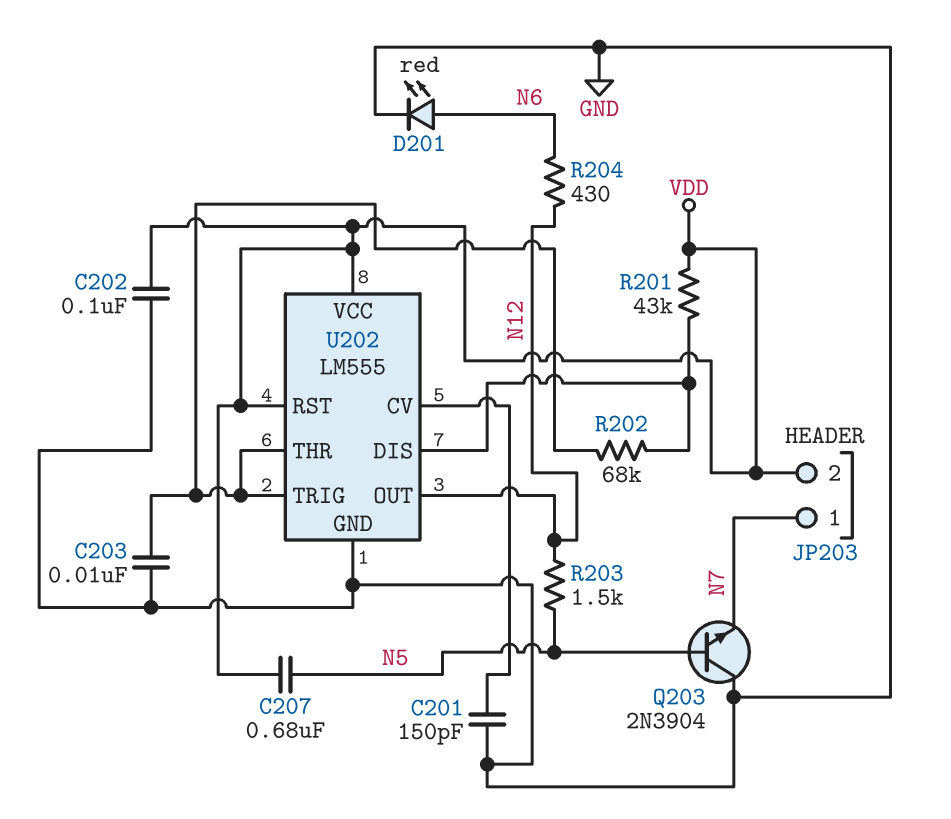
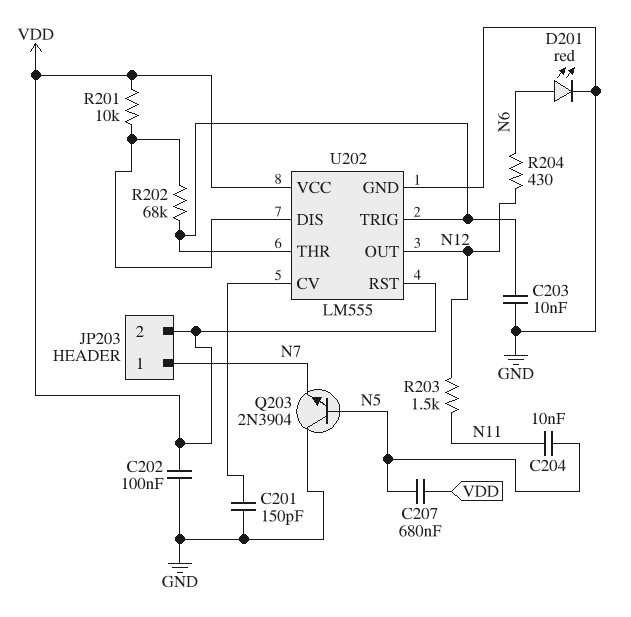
C204: none -> 10nF (N5, N11)
R201: 43k (U202/DIS, VDD) -> 10k (U202/DIS, VDD)
R203: 1.5k (N5, N12) -> 1.5k (N11, N12)

